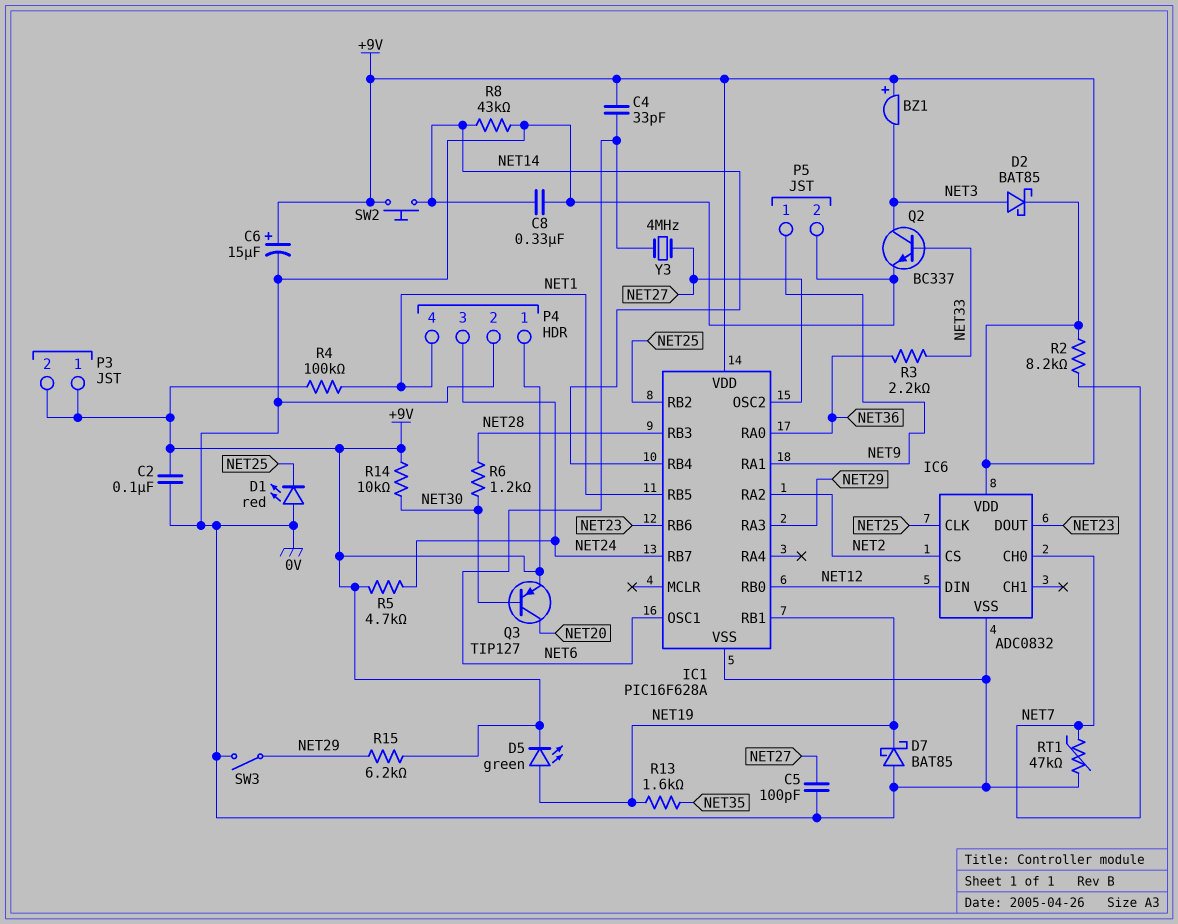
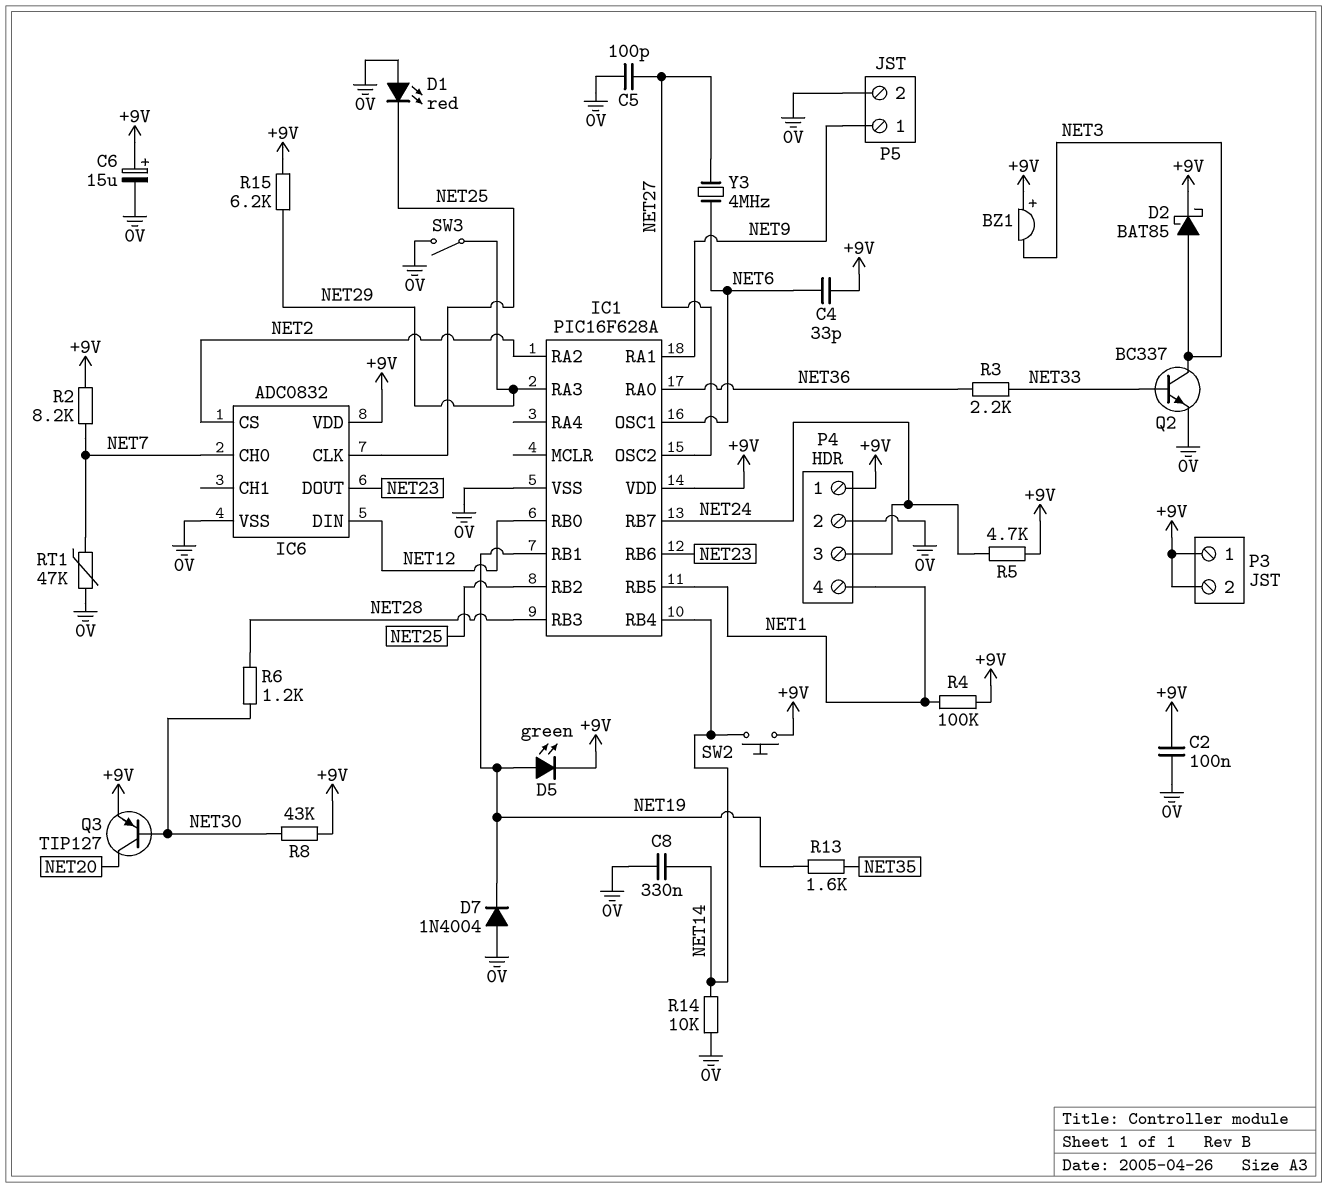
D7: schottky BAT85 (A 0V, K NET19) -> diode 1N4004 (A 0V, K NET19)
R8: 43k (0V, NET14) -> 43k (+9V, NET30)
R14: 10k (+9V, NET30) -> 10k (0V, NET14)

